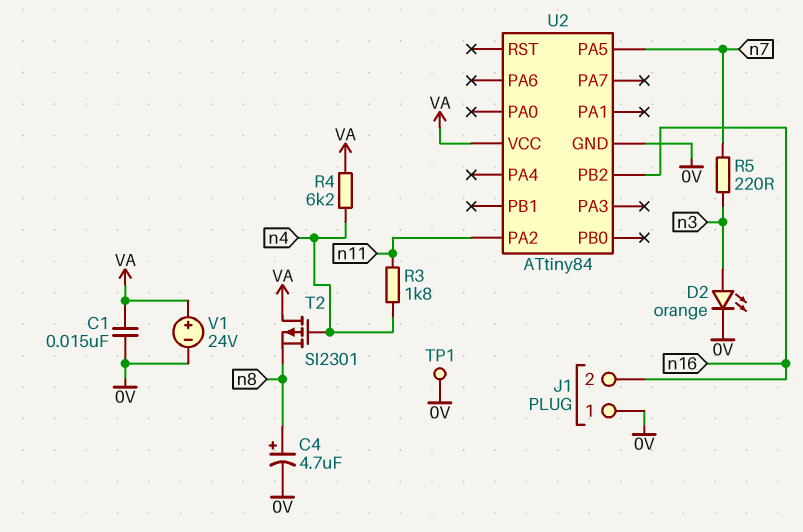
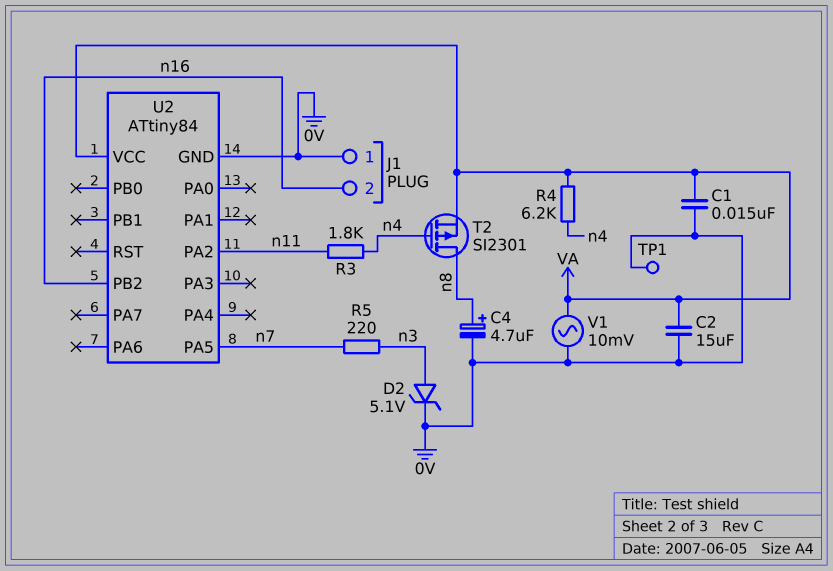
C2: none -> 15uF (0V, VA)
D2: LED orange (A n3, K 0V) -> zener 5.1V (A n3, K 0V)
T2: PMOS SI2301 (G n4, D VA, S n8) -> PMOS SI2301 (G n4, D n8, S VA)
V1: 24V (plus VA, minus 0V) -> AC 10mV (0V, VA)

